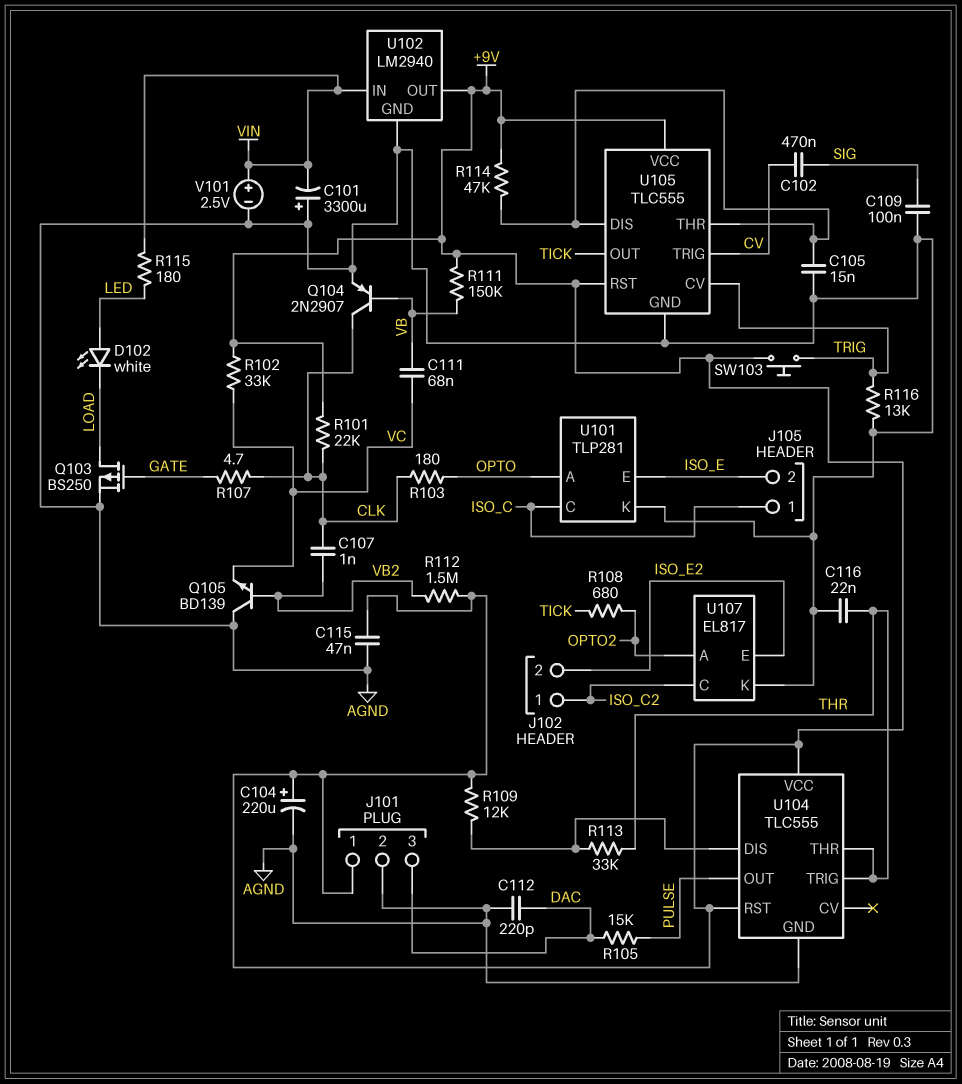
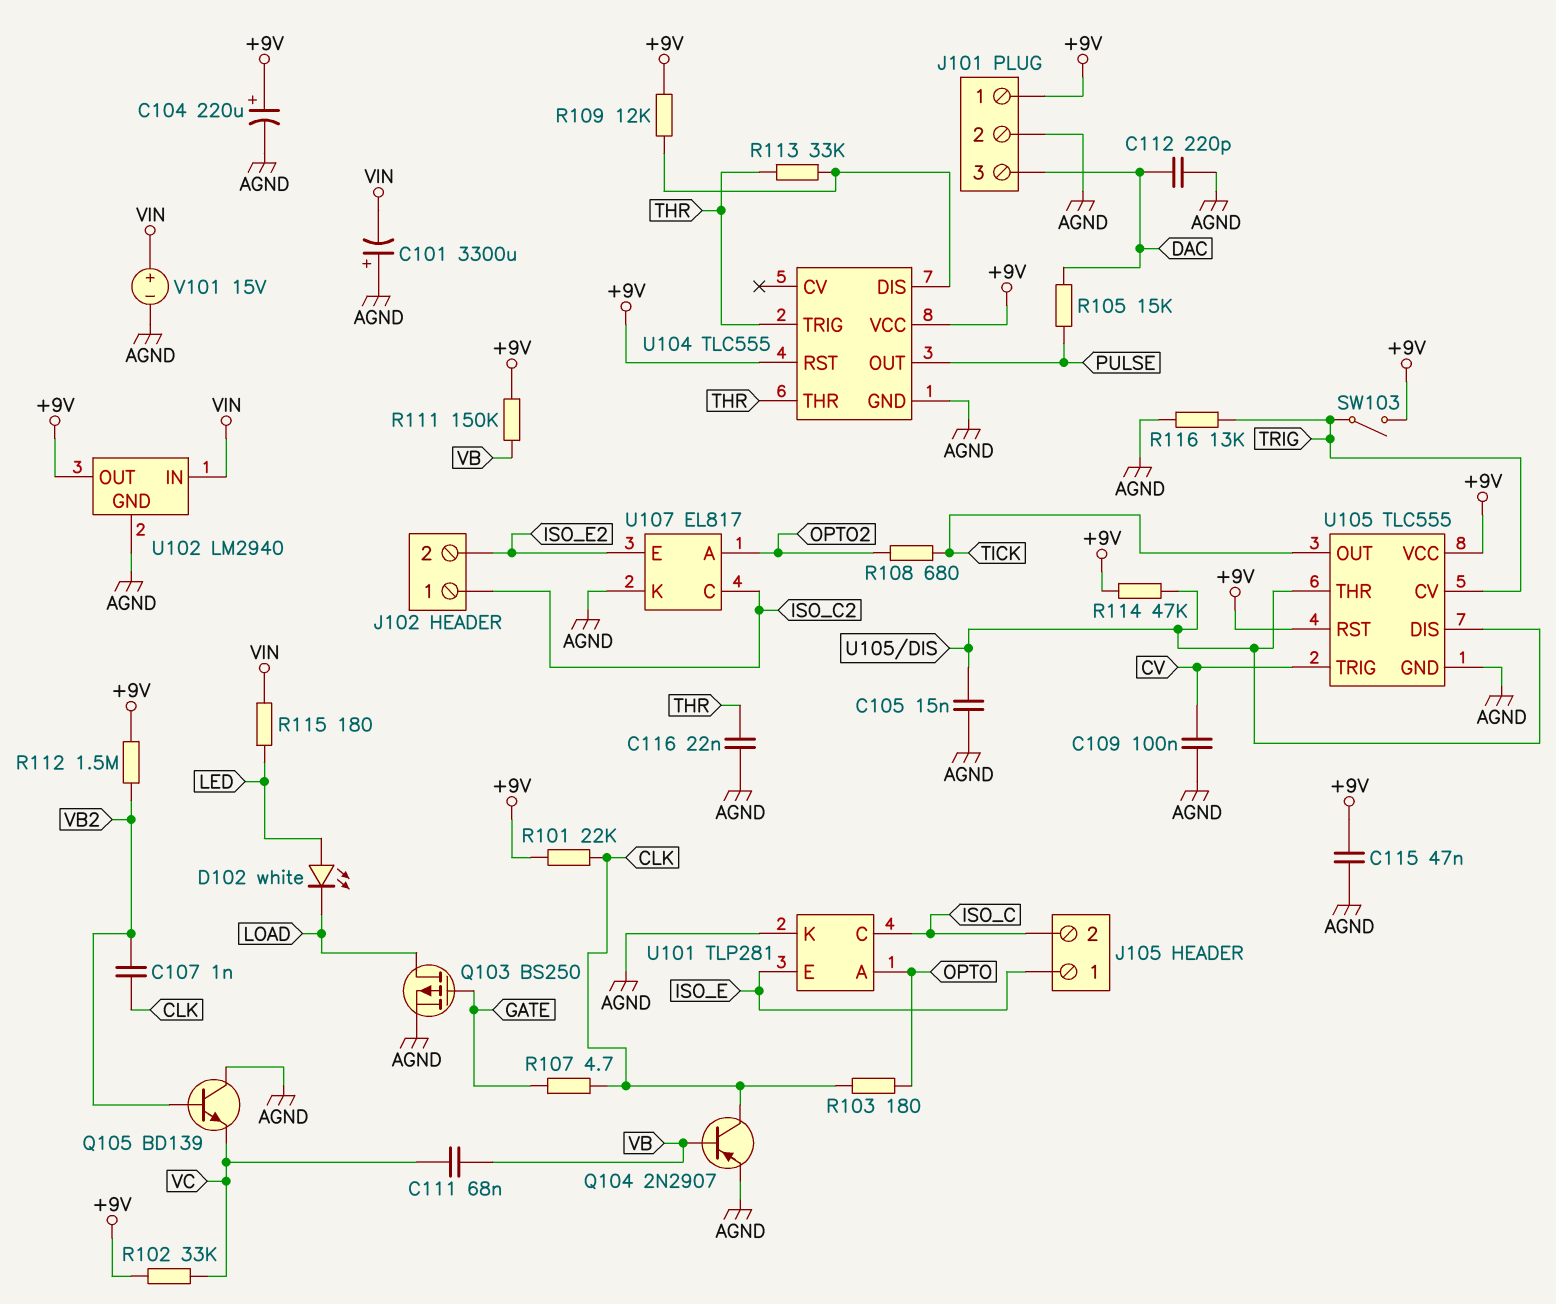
C102: 470nF (CV, SIG) -> none
C109: 100nF (AGND, SIG) -> 100nF (AGND, CV)
J105 pin 1: ISO_C -> ISO_E
J105 pin 2: ISO_E -> ISO_C
SW103: button (+9V, TRIG) -> switch (+9V, TRIG)
V101: 2.5V (plus VIN, minus AGND) -> 15V (plus VIN, minus AGND)

